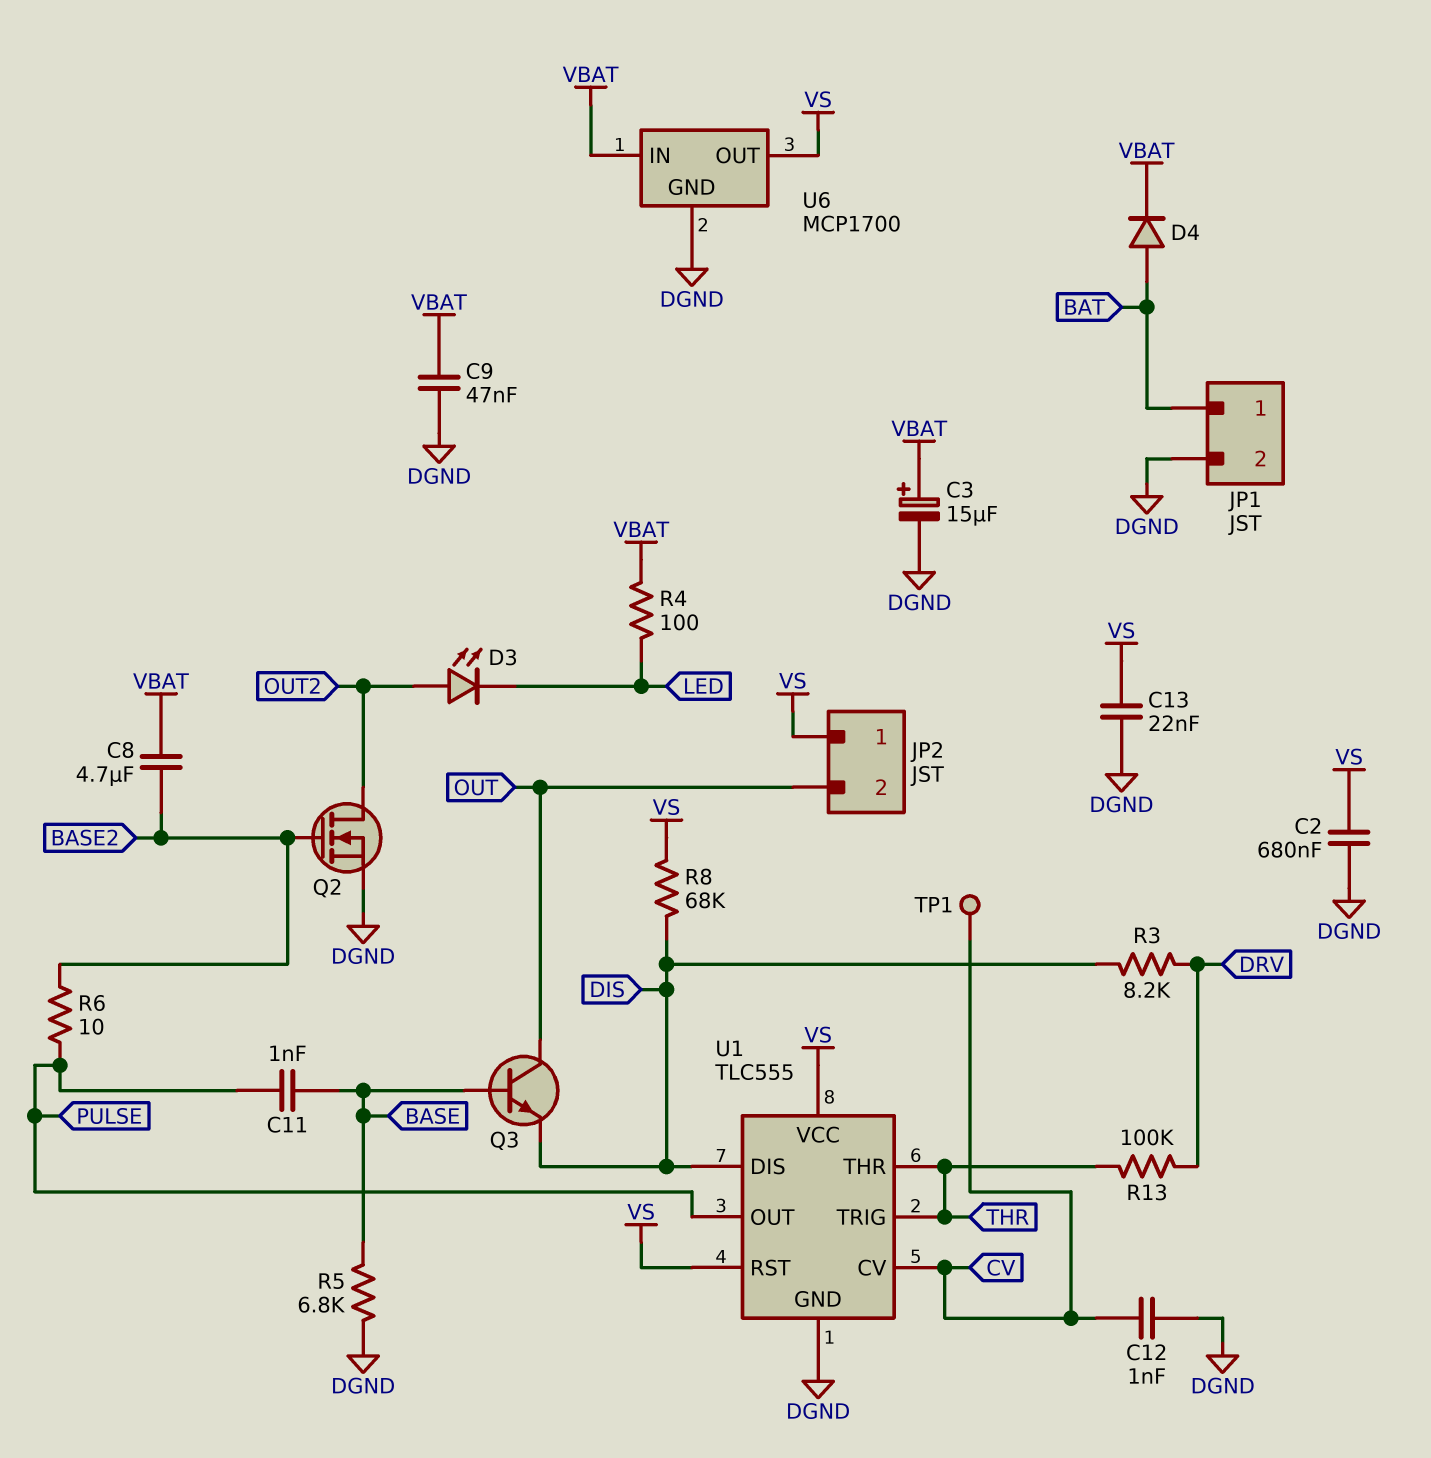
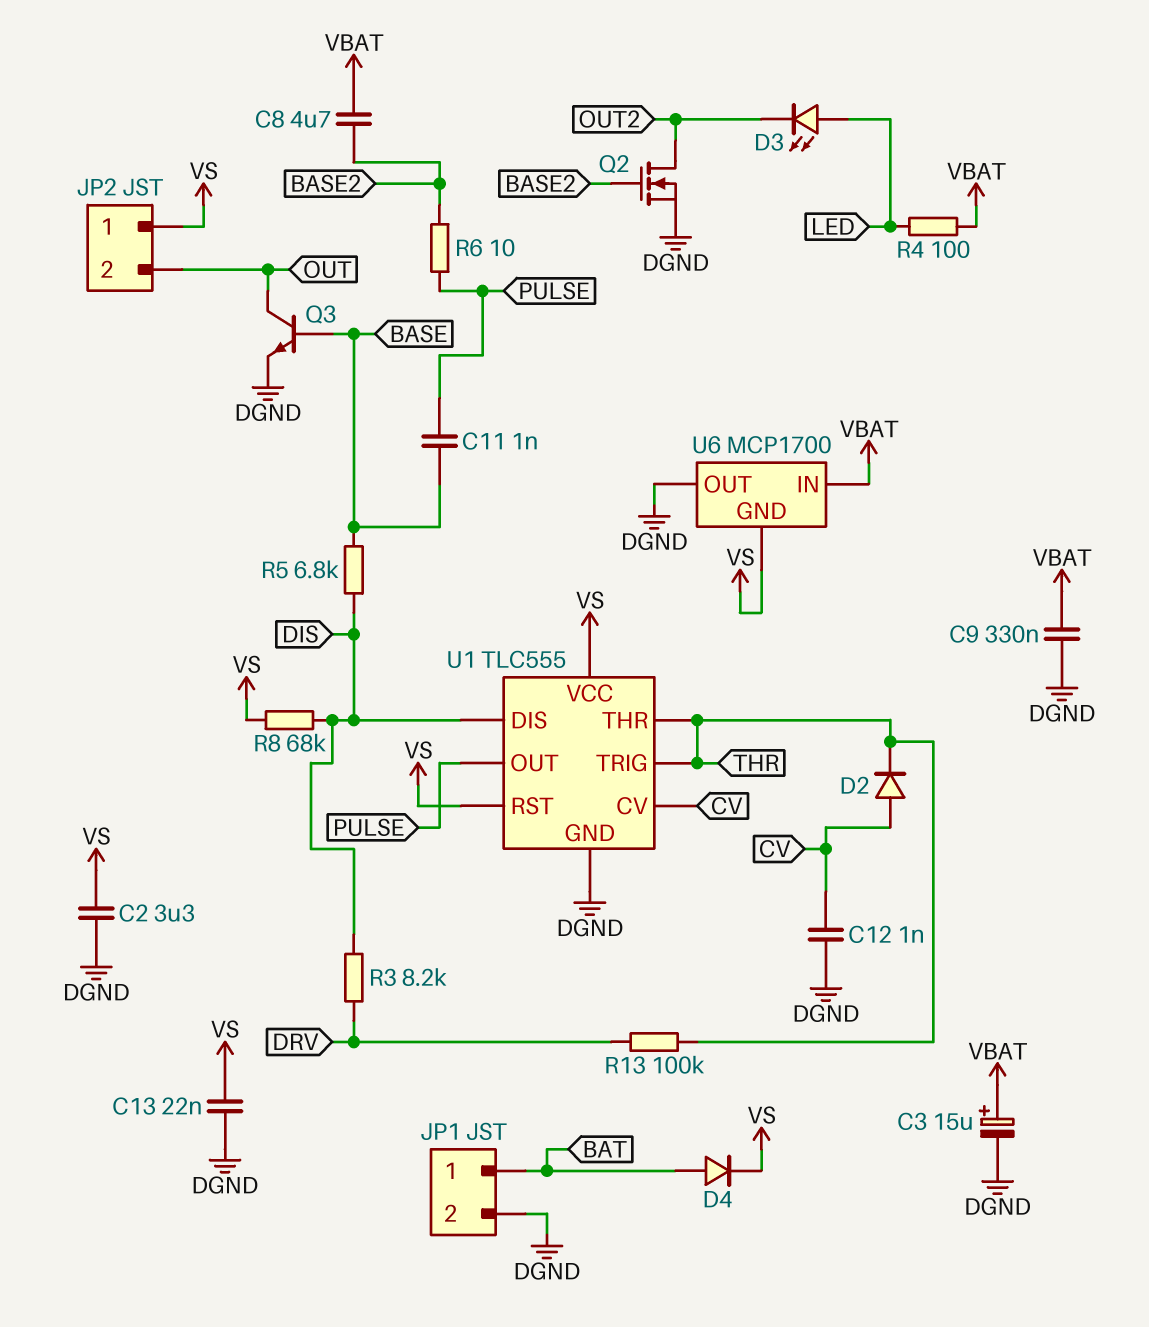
C2: 680nF (DGND, VS) -> 3.3uF (DGND, VS)
C9: 47nF (DGND, VBAT) -> 330nF (DGND, VBAT)
D2: none -> diode (A CV, K THR)
D3: LED (A OUT2, K LED) -> LED (A LED, K OUT2)
D4: diode (A BAT, K VBAT) -> diode (A BAT, K VS)
Q3: NPN (B BASE, C OUT, E DIS) -> NPN (B BASE, C OUT, E DGND)
R5: 6.8k (BASE, DGND) -> 6.8k (BASE, DIS)
TP1: test point (CV) -> none
U6 pin GND: DGND -> VS
U6 pin OUT: VS -> DGND

